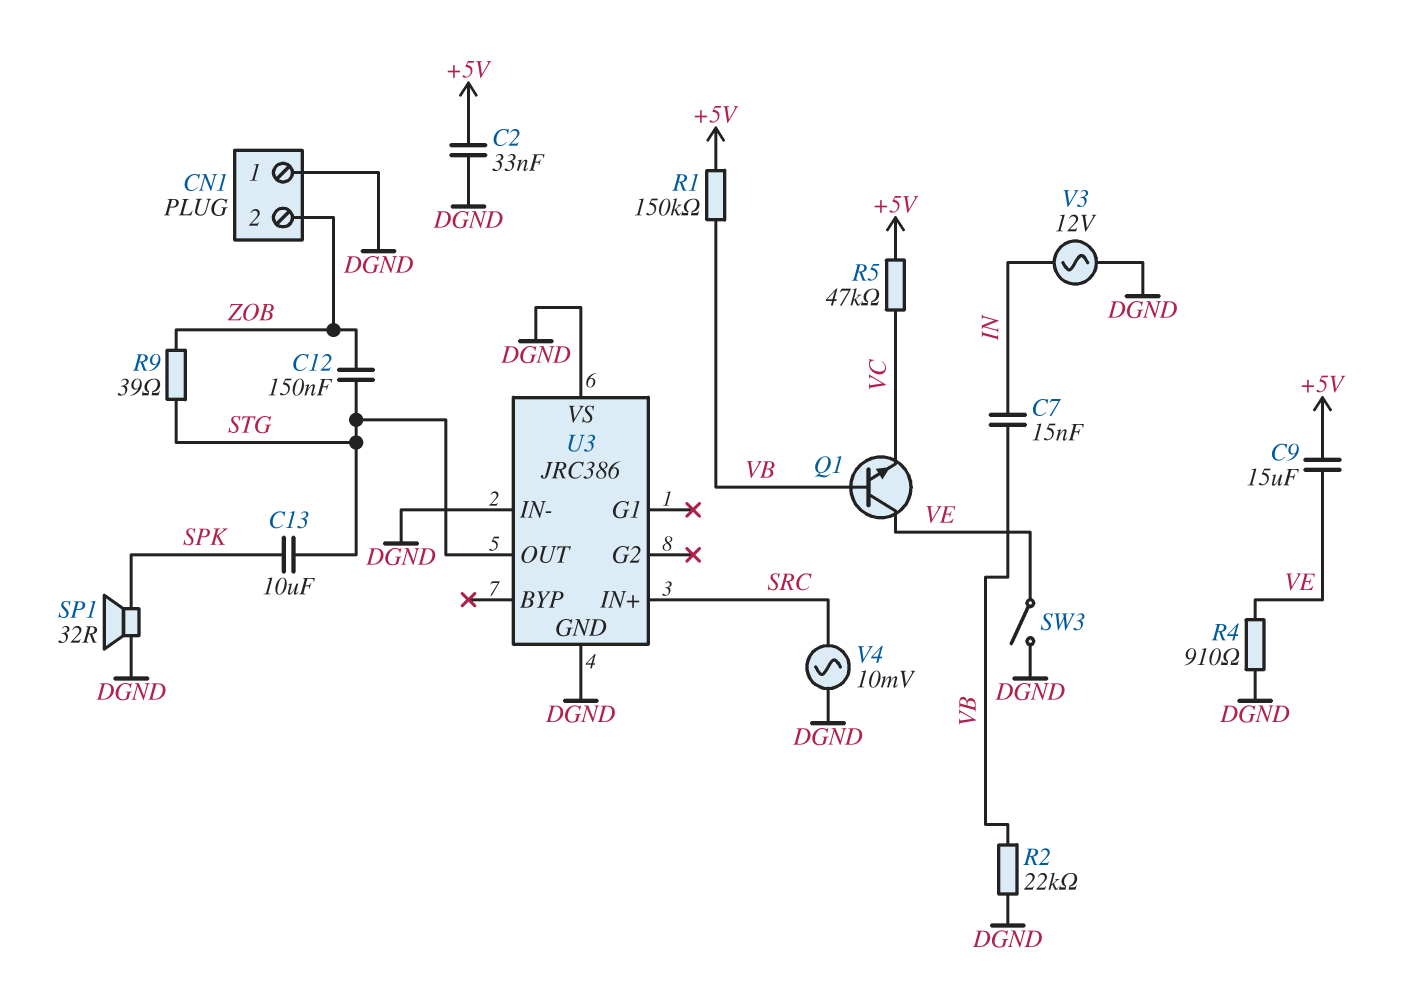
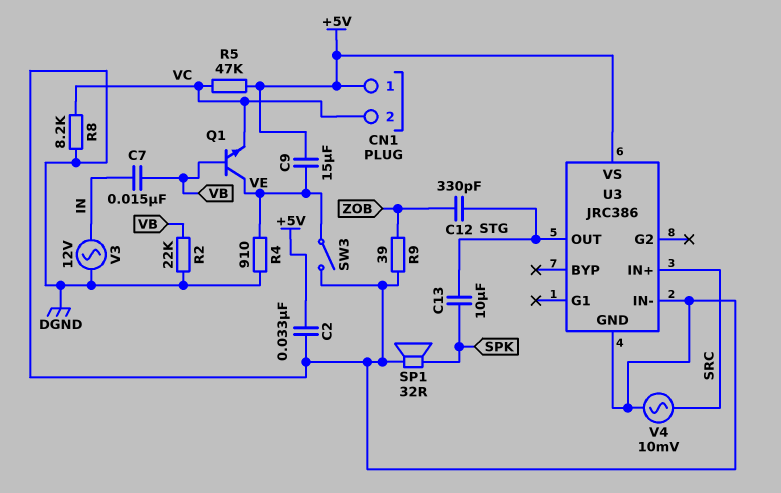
C12: 150nF (STG, ZOB) -> 330pF (STG, ZOB)
CN1 pin 1: DGND -> +5V
CN1 pin 2: ZOB -> VC
R1: 150k (+5V, VB) -> none
R8: none -> 8.2k (DGND, VC)
R9: 39 (STG, ZOB) -> 39 (DGND, ZOB)
U3 pin VS: DGND -> +5V

